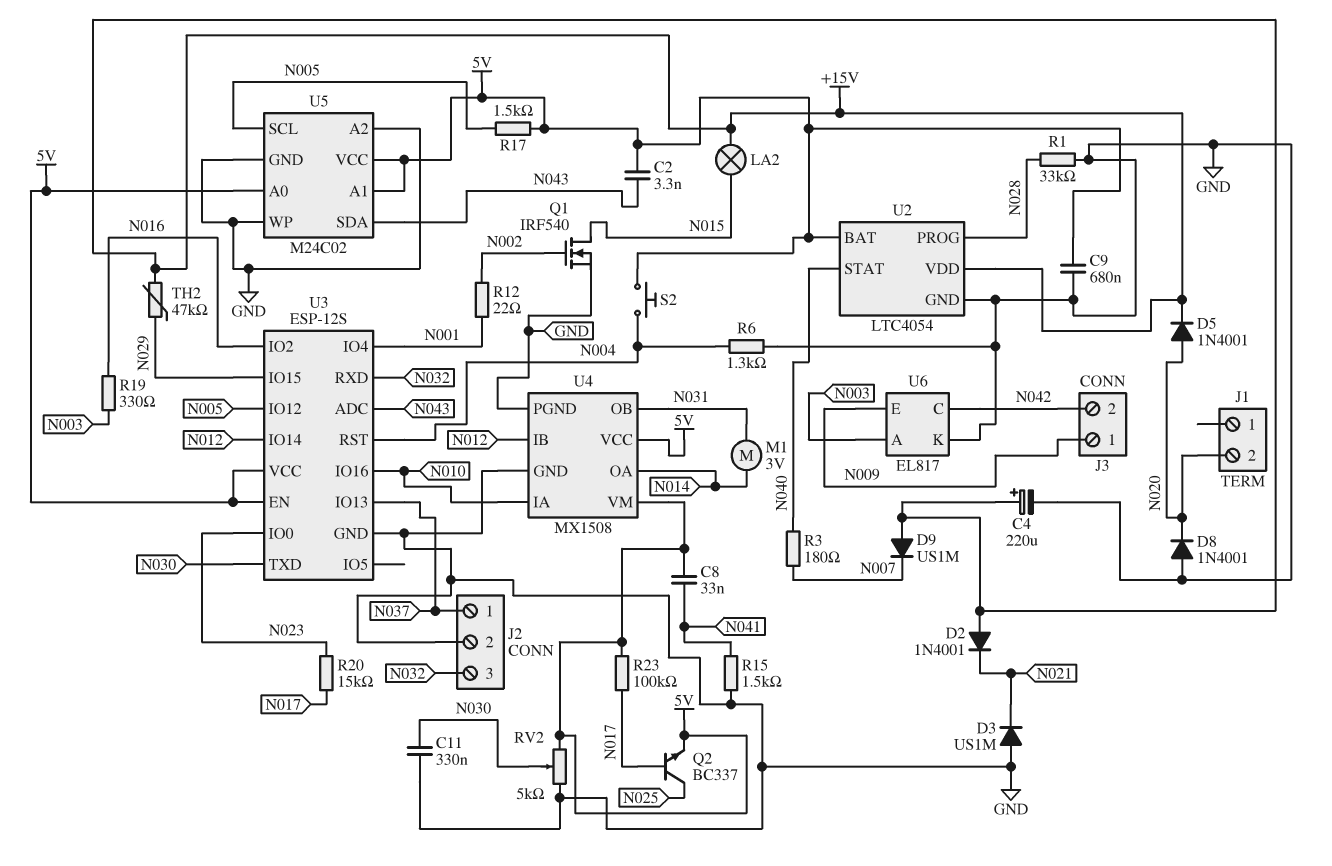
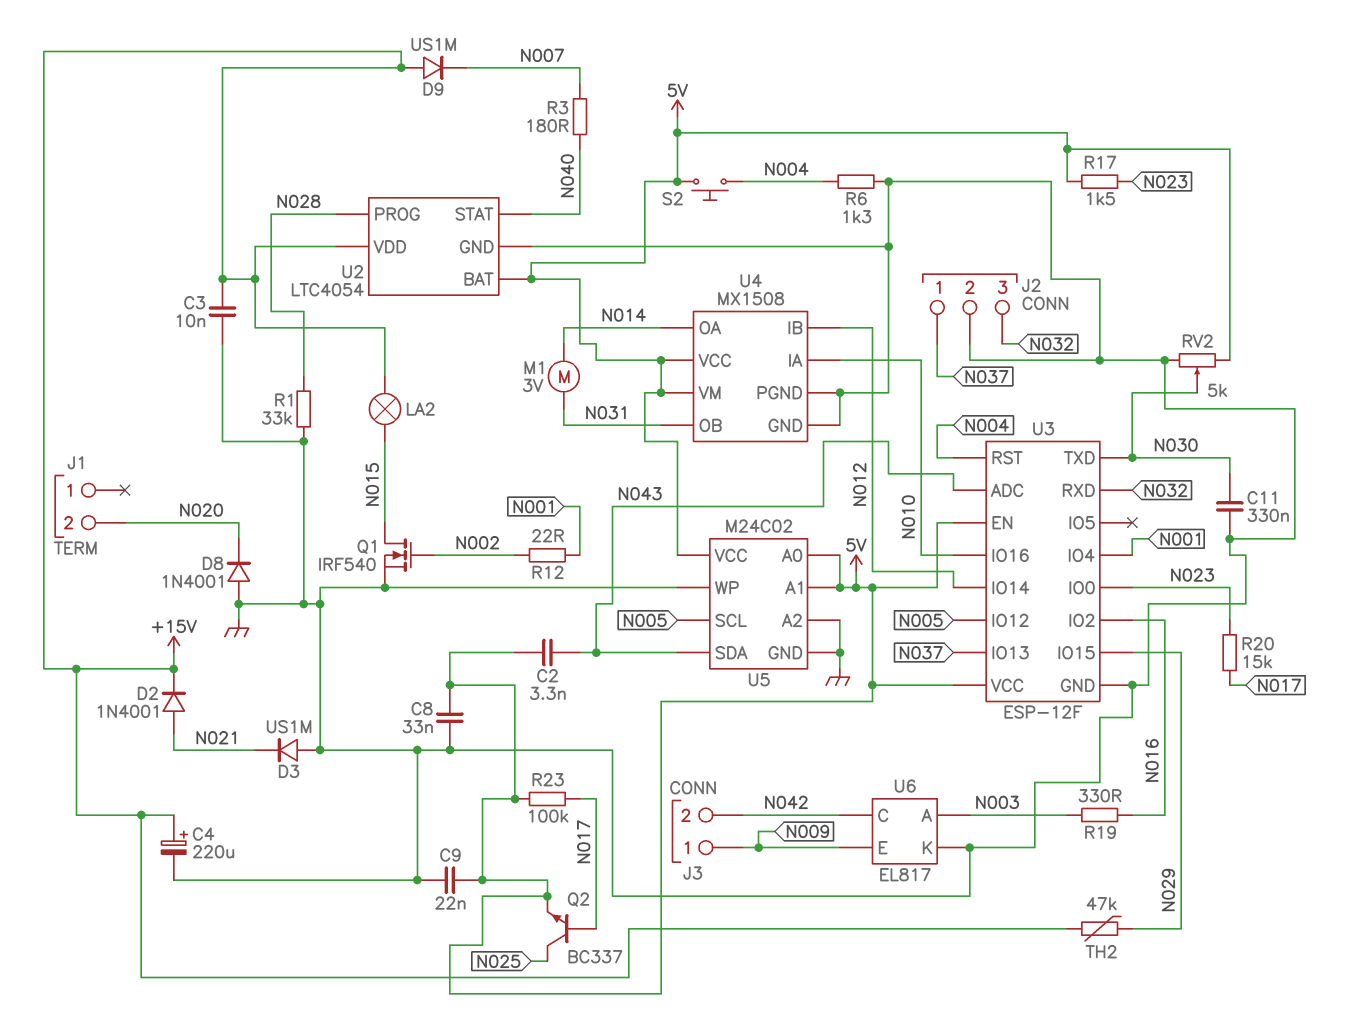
C3: none -> 10nF (+15V, GND)
C8: 33nF (5V, N041) -> 33nF (5V, GND)
C9: 680nF (5V, GND) -> 22nF (5V, GND)
D2: diode 1N4001 (A +15V, K N021) -> diode 1N4001 (A N021, K +15V)
D5: diode 1N4001 (A N020, K +15V) -> none
R15: 1.5k (GND, N041) -> none
R17: 1.5k (5V, N005) -> 1.5k (5V, N023)
U3: ESP-12S -> ESP-12F

